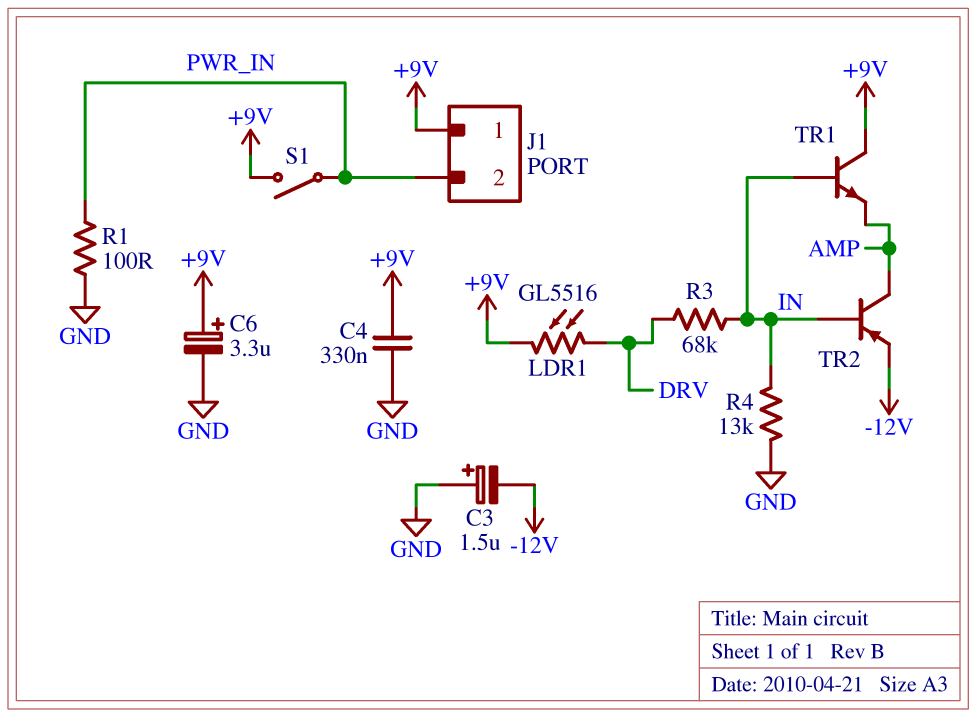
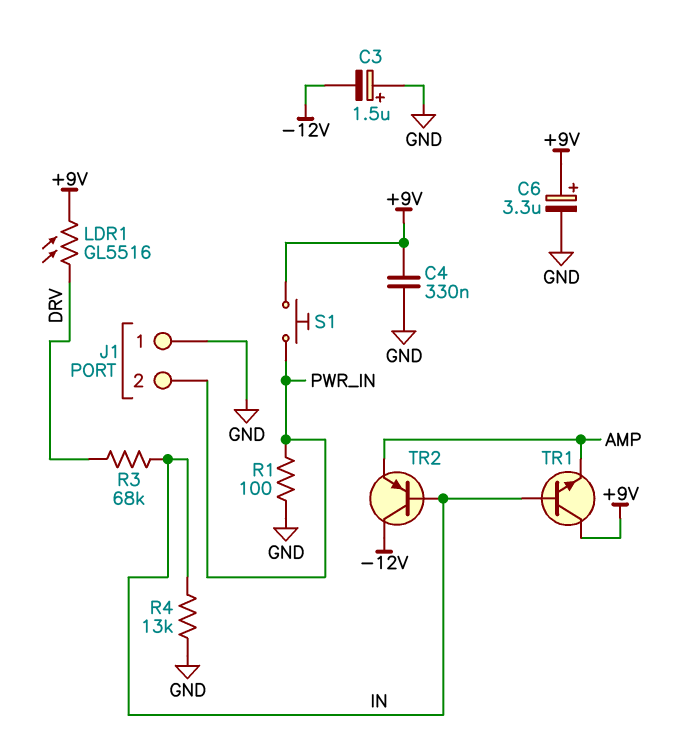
J1 pin 1: +9V -> GND
S1: switch (+9V, PWR_IN) -> button (+9V, PWR_IN)
TR2: PNP (B IN, C AMP, E -12V) -> PNP (B IN, C -12V, E AMP)

